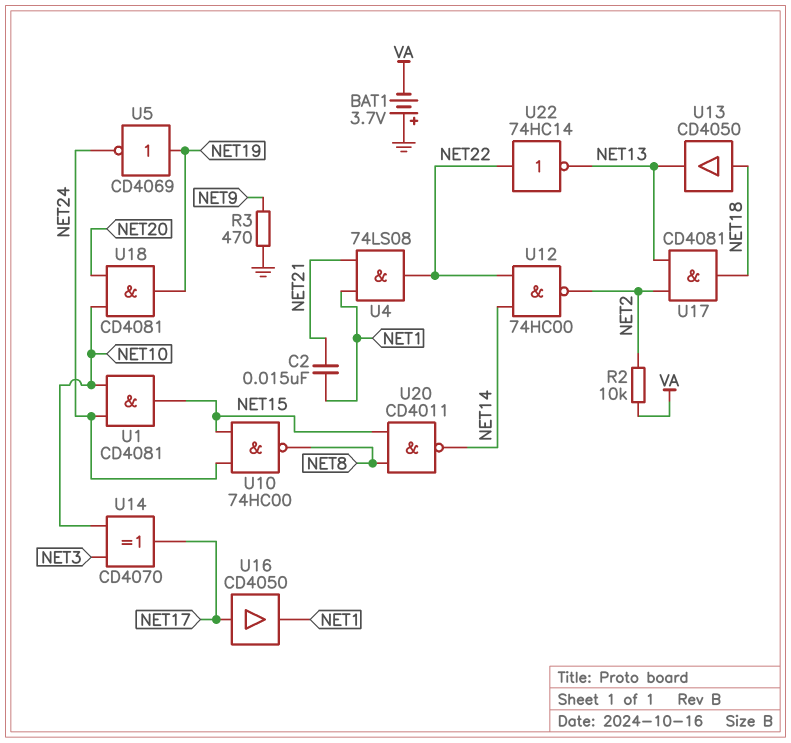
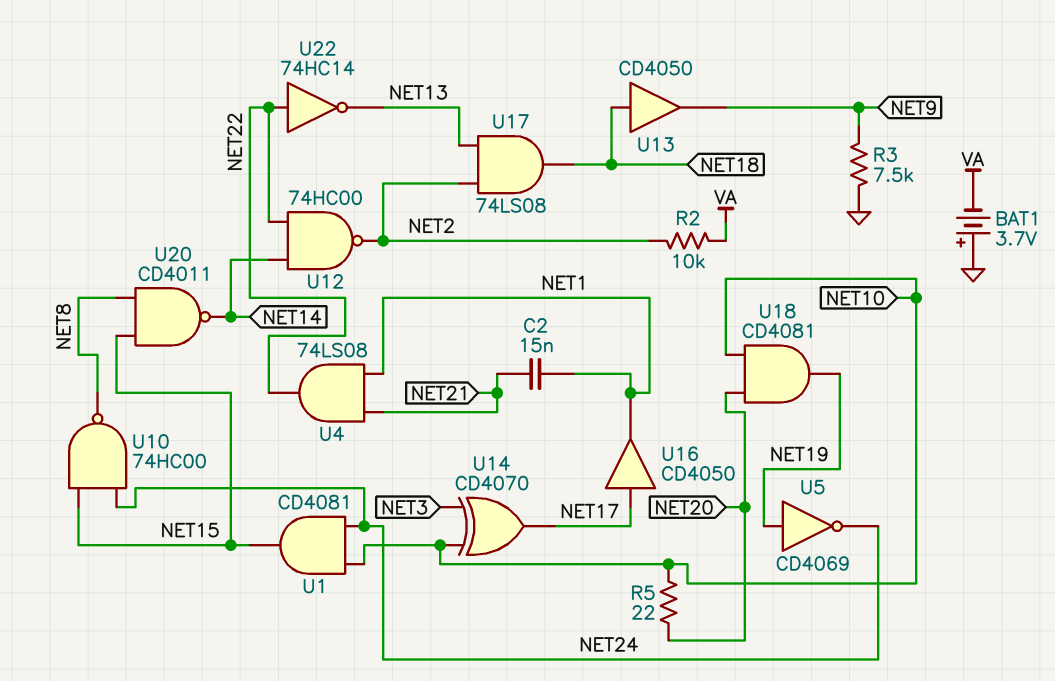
R3: 470 (GND, NET9) -> 7.5k (GND, NET9)
R5: none -> 22 (NET10, NET20)
U13: buffer CD4050 (in NET18, out NET13) -> buffer CD4050 (in NET18, out NET9)
U17: AND CD4081 (in NET2, in NET13, out NET18) -> AND 74LS08 (in NET2, in NET13, out NET18)

